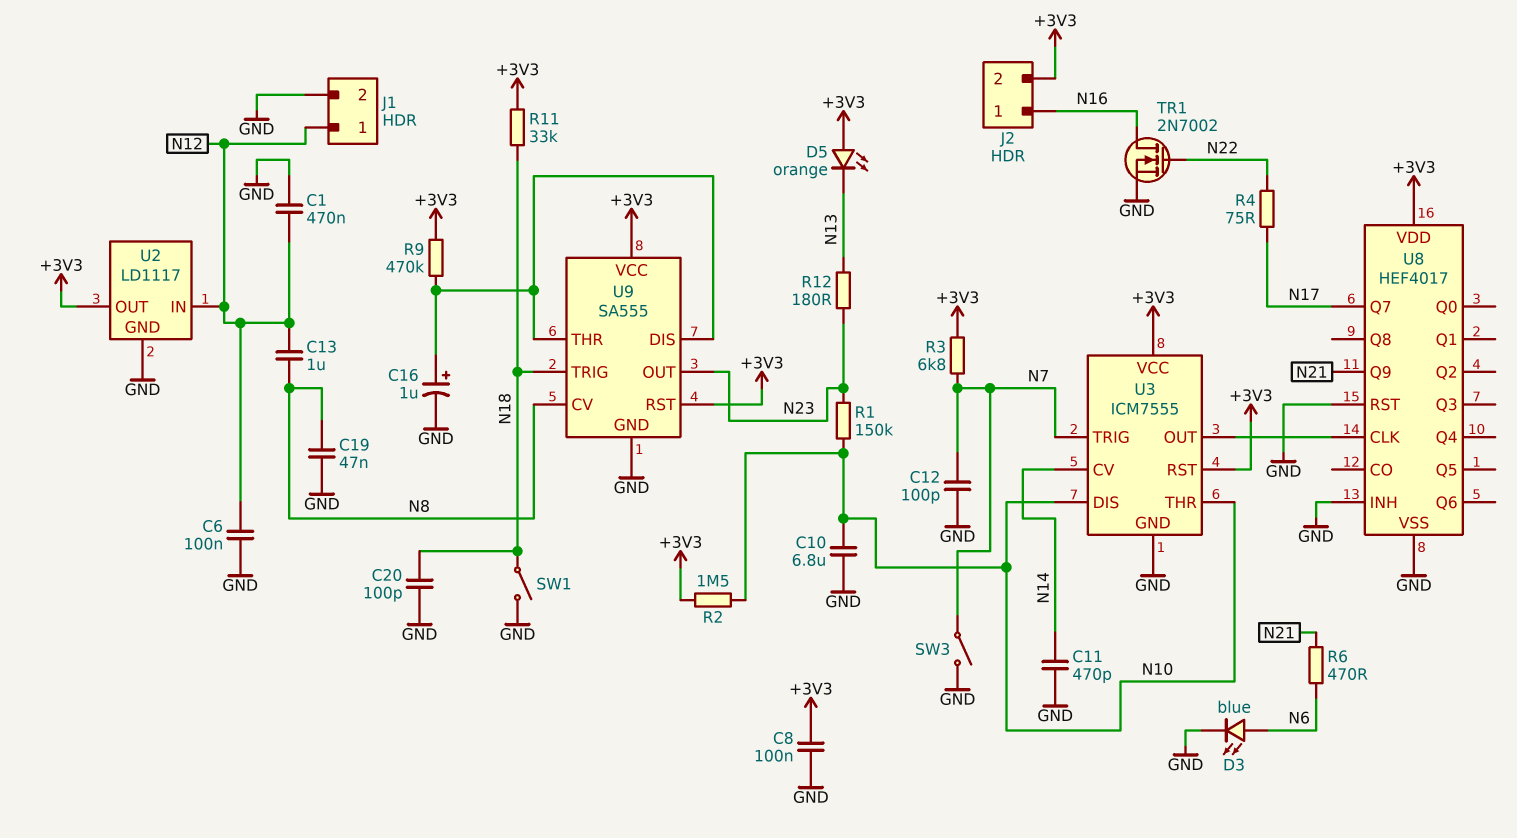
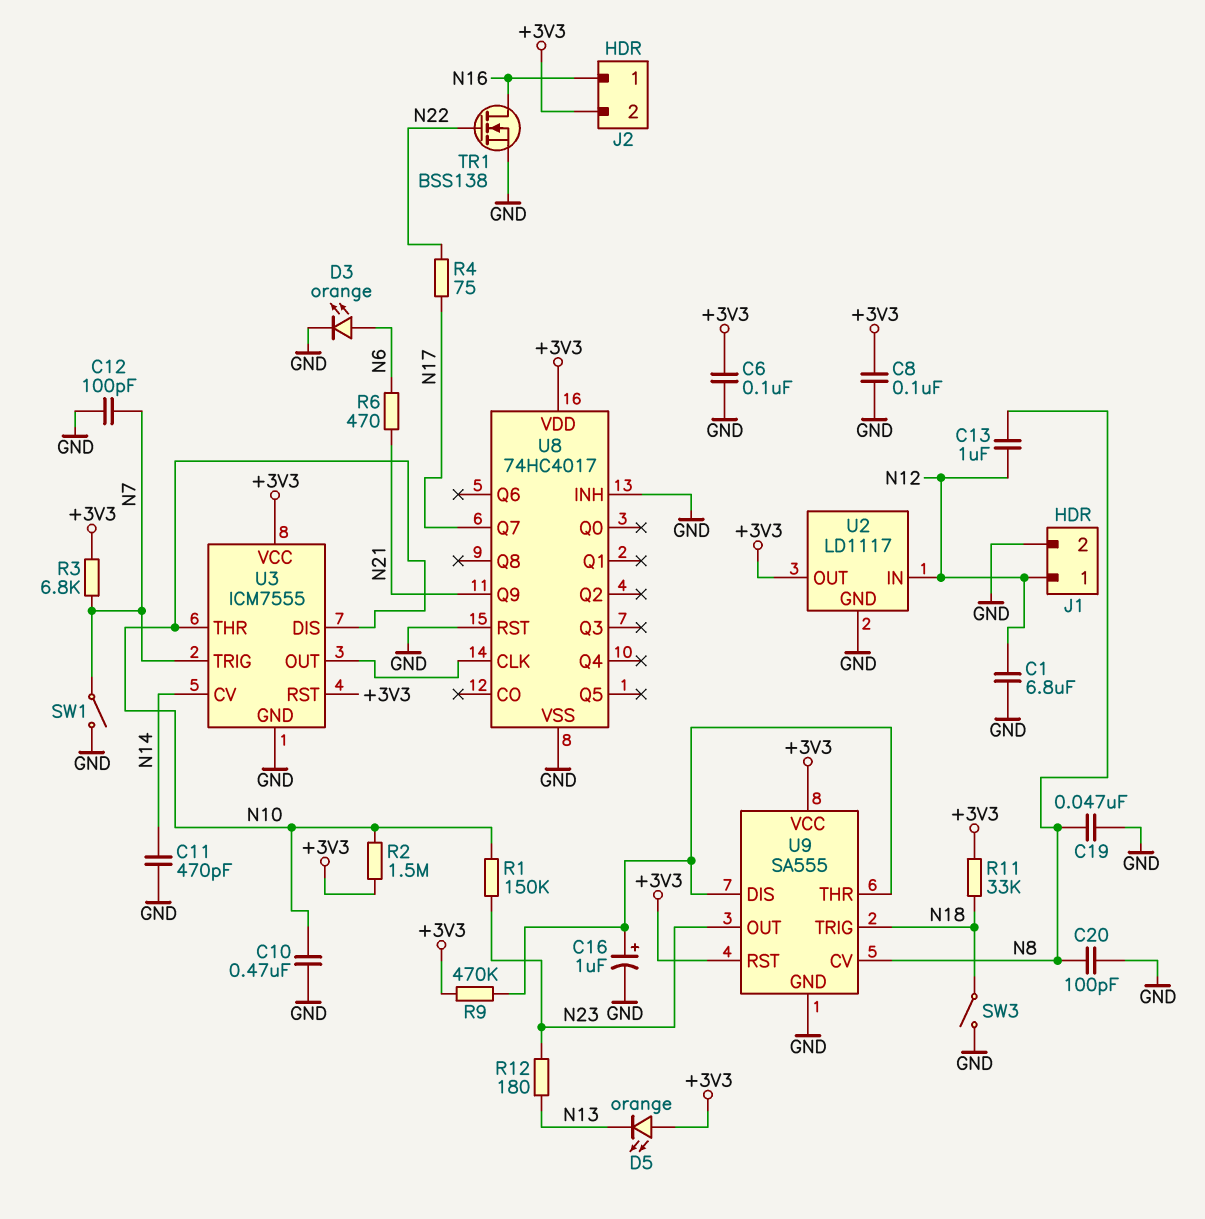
C1: 470nF (GND, N12) -> 6.8uF (GND, N12)
C6: 100nF (GND, N12) -> 100nF (+3V3, GND)
C10: 6.8uF (GND, N10) -> 470nF (GND, N10)
C20: 100pF (GND, N18) -> 100pF (GND, N8)
D3: LED blue (A N6, K GND) -> LED orange (A N6, K GND)
SW1: switch (GND, N18) -> switch (GND, N7)
SW3: switch (GND, N7) -> switch (GND, N18)
TR1: NMOS 2N7002 (G N22, D N16, S GND) -> NMOS BSS138 (G N22, D N16, S GND)
U8: HEF4017 -> 74HC4017

